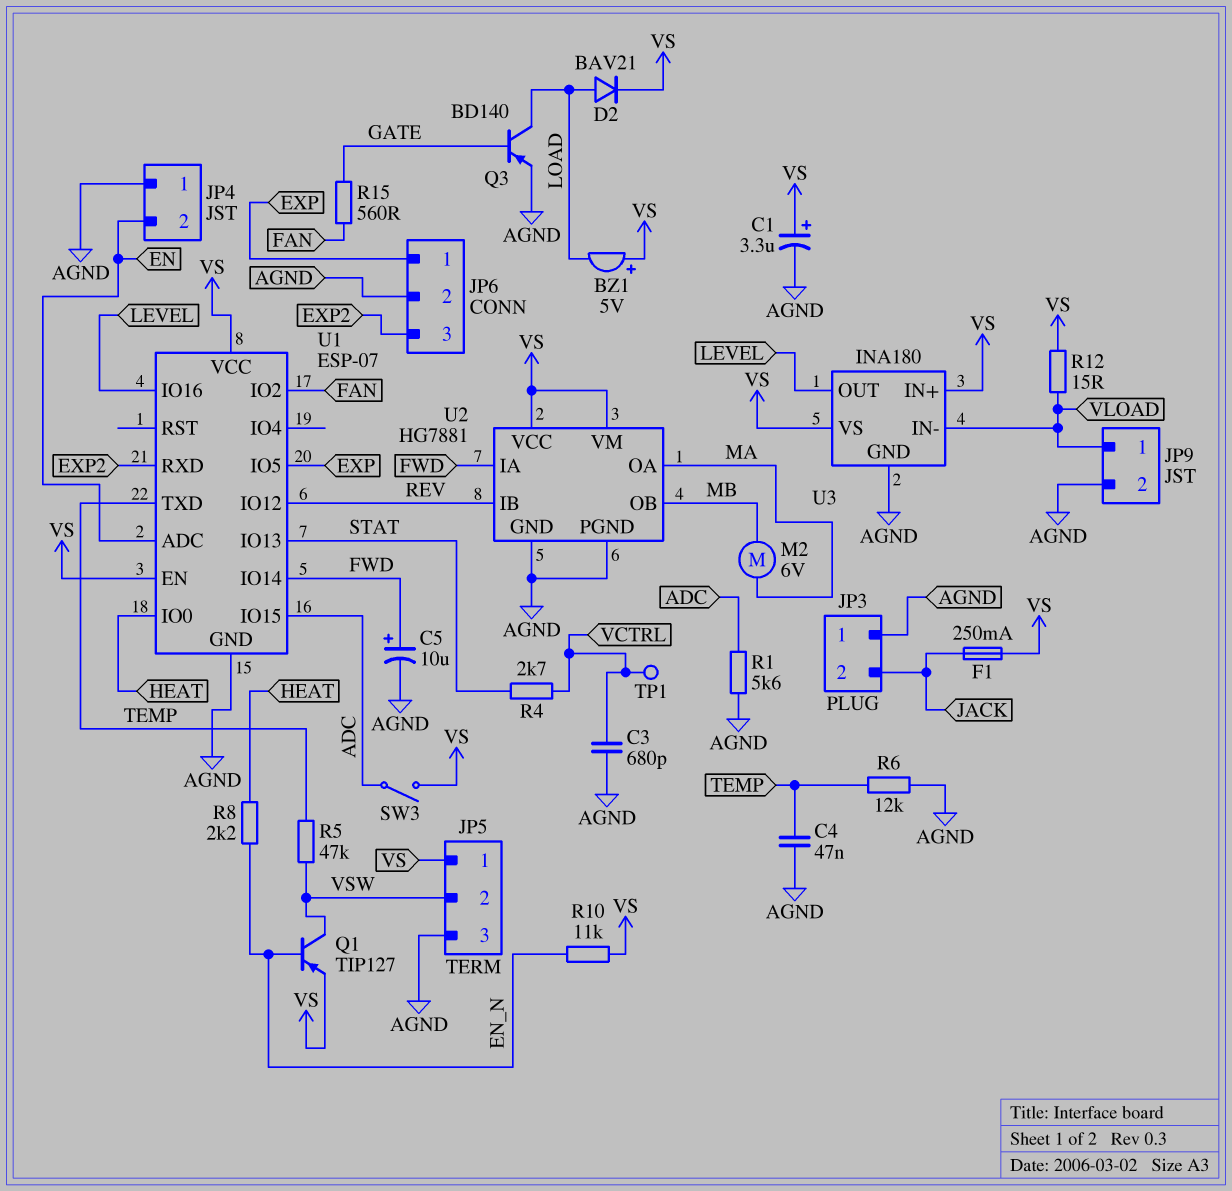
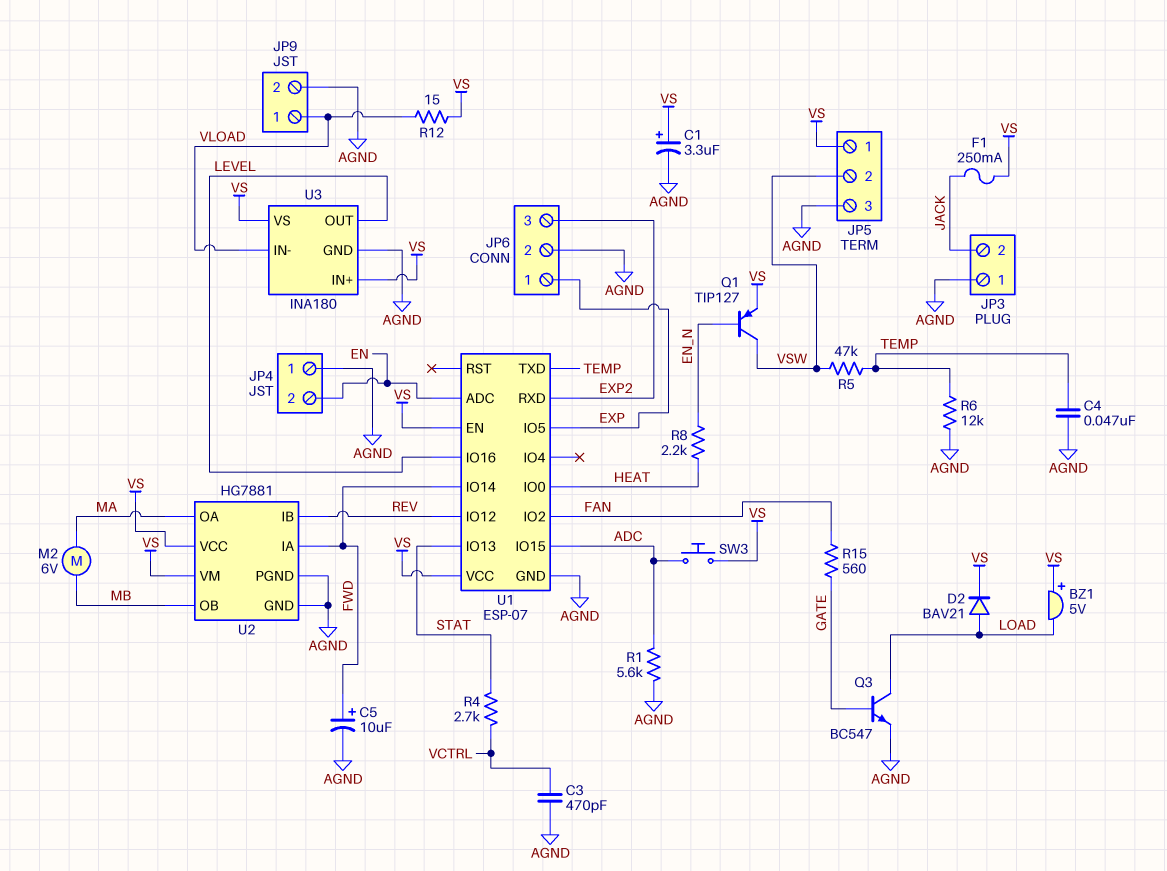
C3: 680pF (AGND, VCTRL) -> 470pF (AGND, VCTRL)
Q3: PNP BD140 (B GATE, C LOAD, E AGND) -> NPN BC547 (B GATE, C LOAD, E AGND)
R10: 11k (EN_N, VS) -> none
SW3: switch (ADC, VS) -> button (ADC, VS)
TP1: test point (VCTRL) -> none

